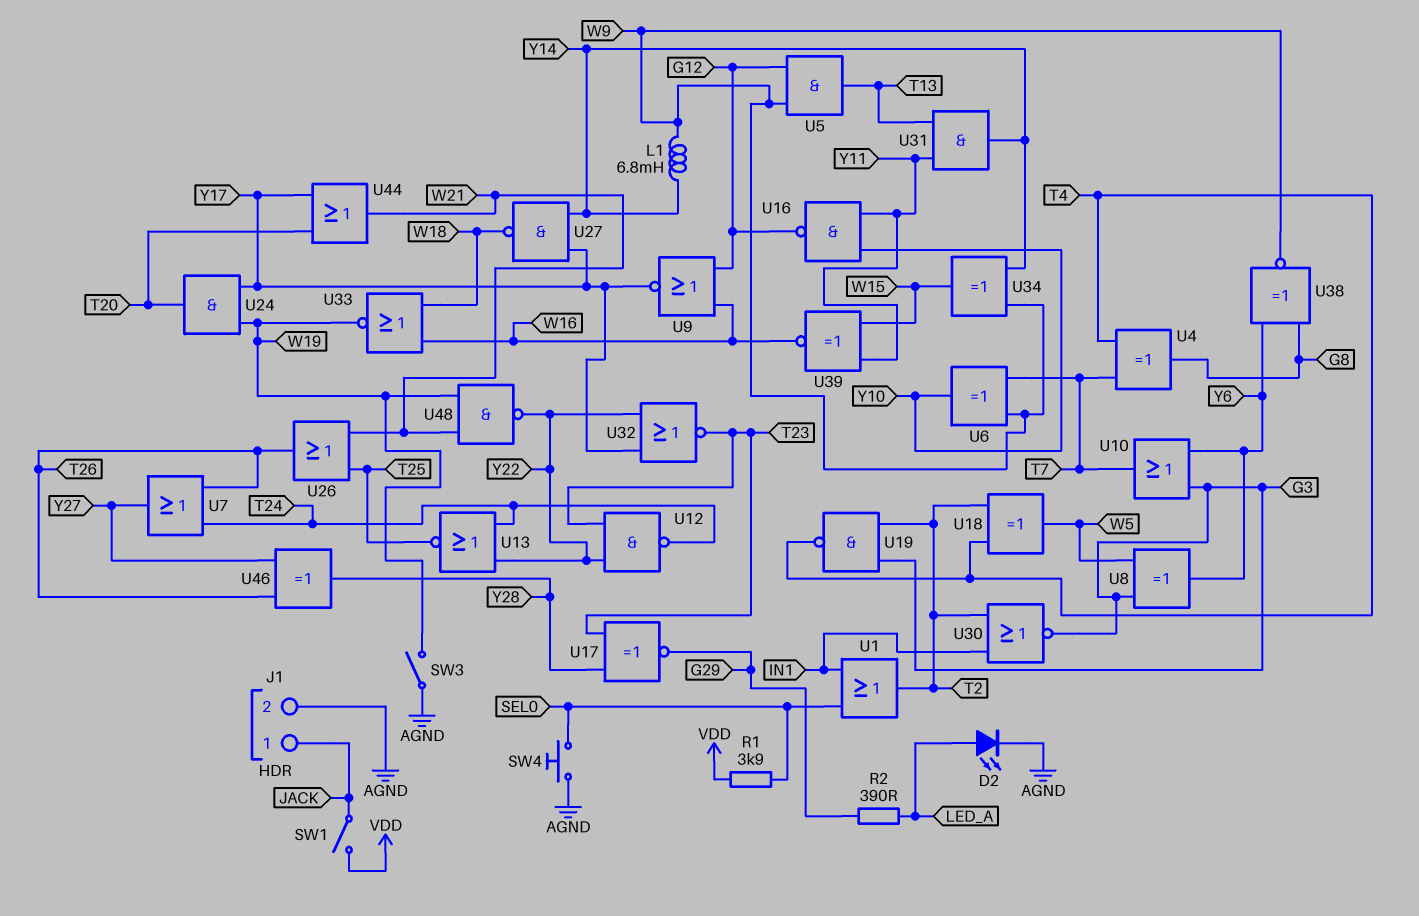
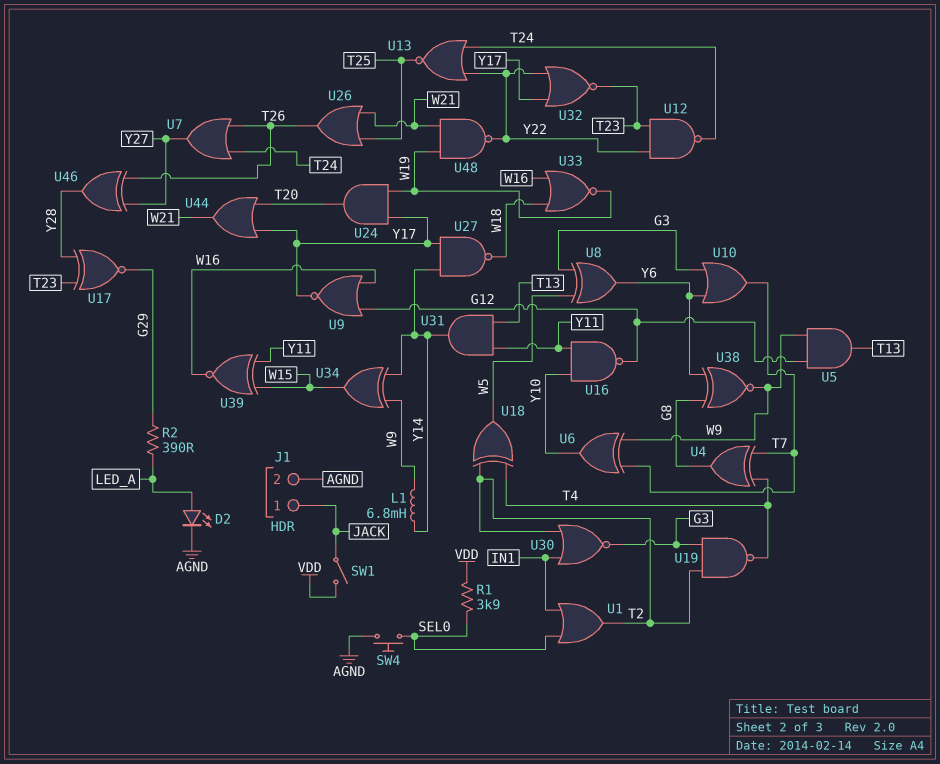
SW3: switch (AGND, W19) -> none

